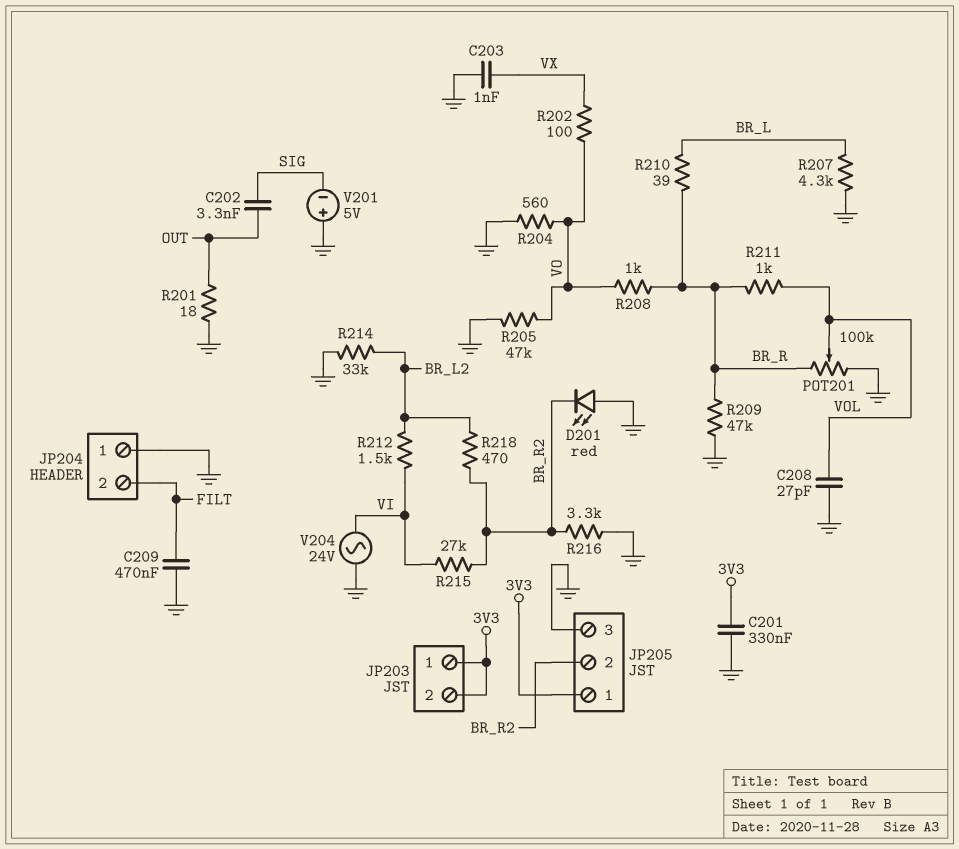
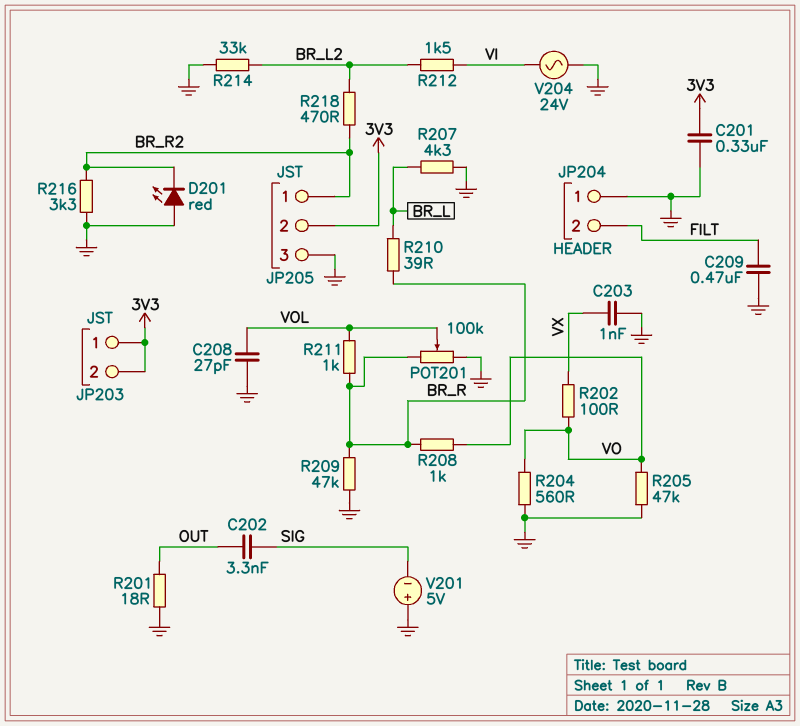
JP205 pin 1: 3V3 -> BR_R2
JP205 pin 2: BR_R2 -> 3V3
R215: 27k (BR_R2, VI) -> none

